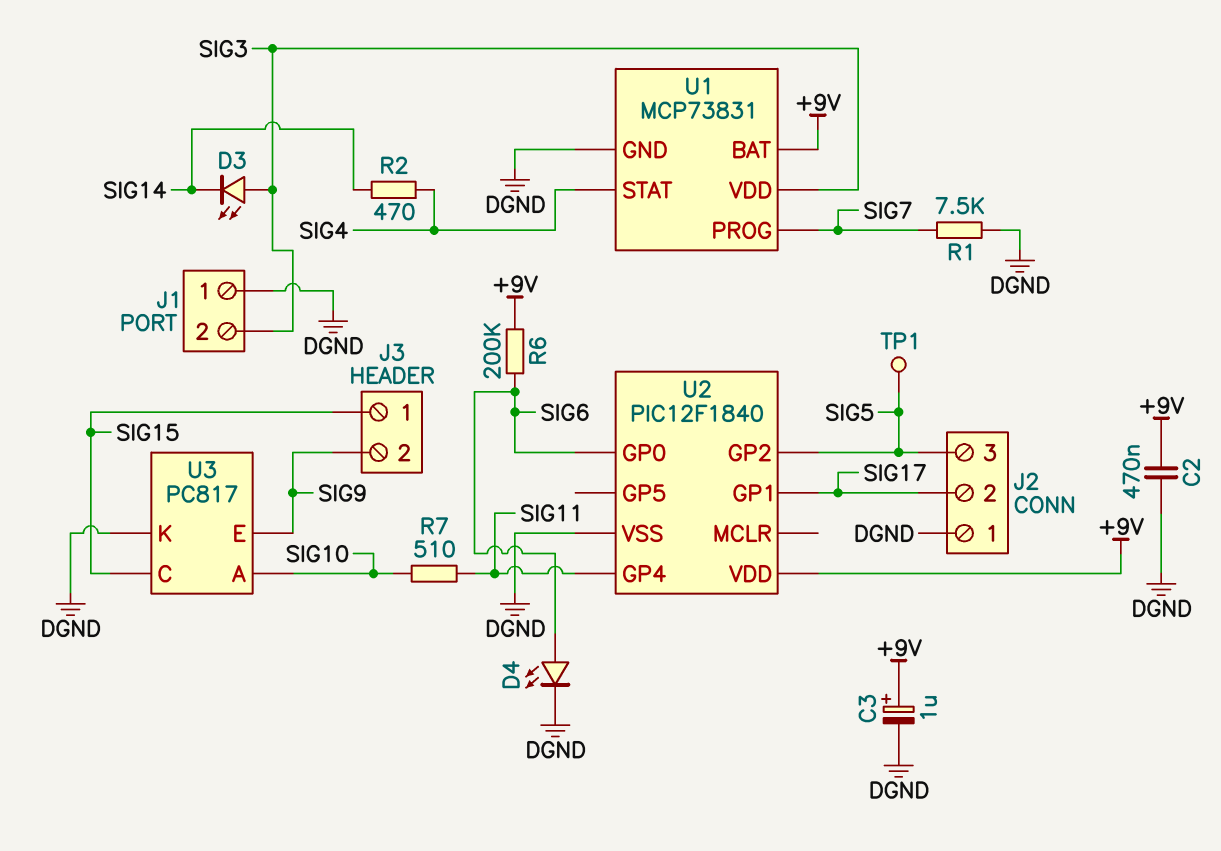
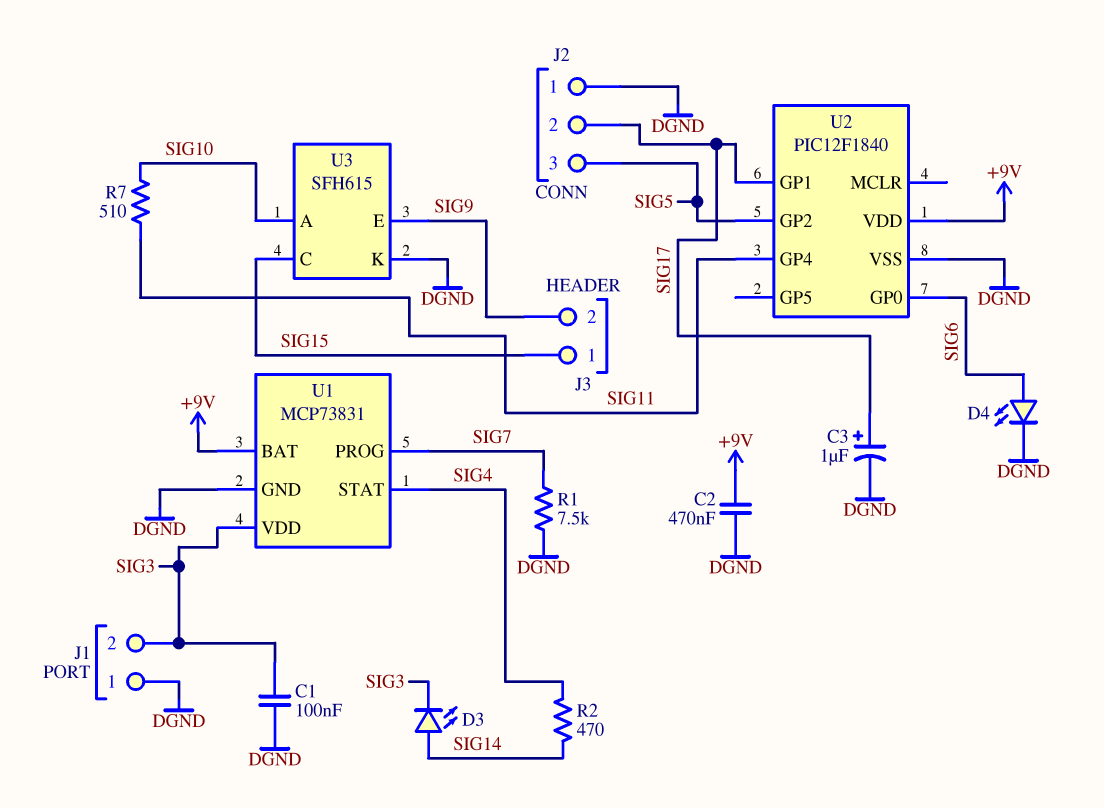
C1: none -> 100nF (DGND, SIG3)
C3: 1uF (plus +9V, minus DGND) -> 1uF (plus SIG17, minus DGND)
D3: LED (A SIG3, K SIG14) -> LED (A SIG14, K SIG3)
R6: 200k (+9V, SIG6) -> none
TP1: test point (SIG5) -> none
U3: PC817 -> SFH615

